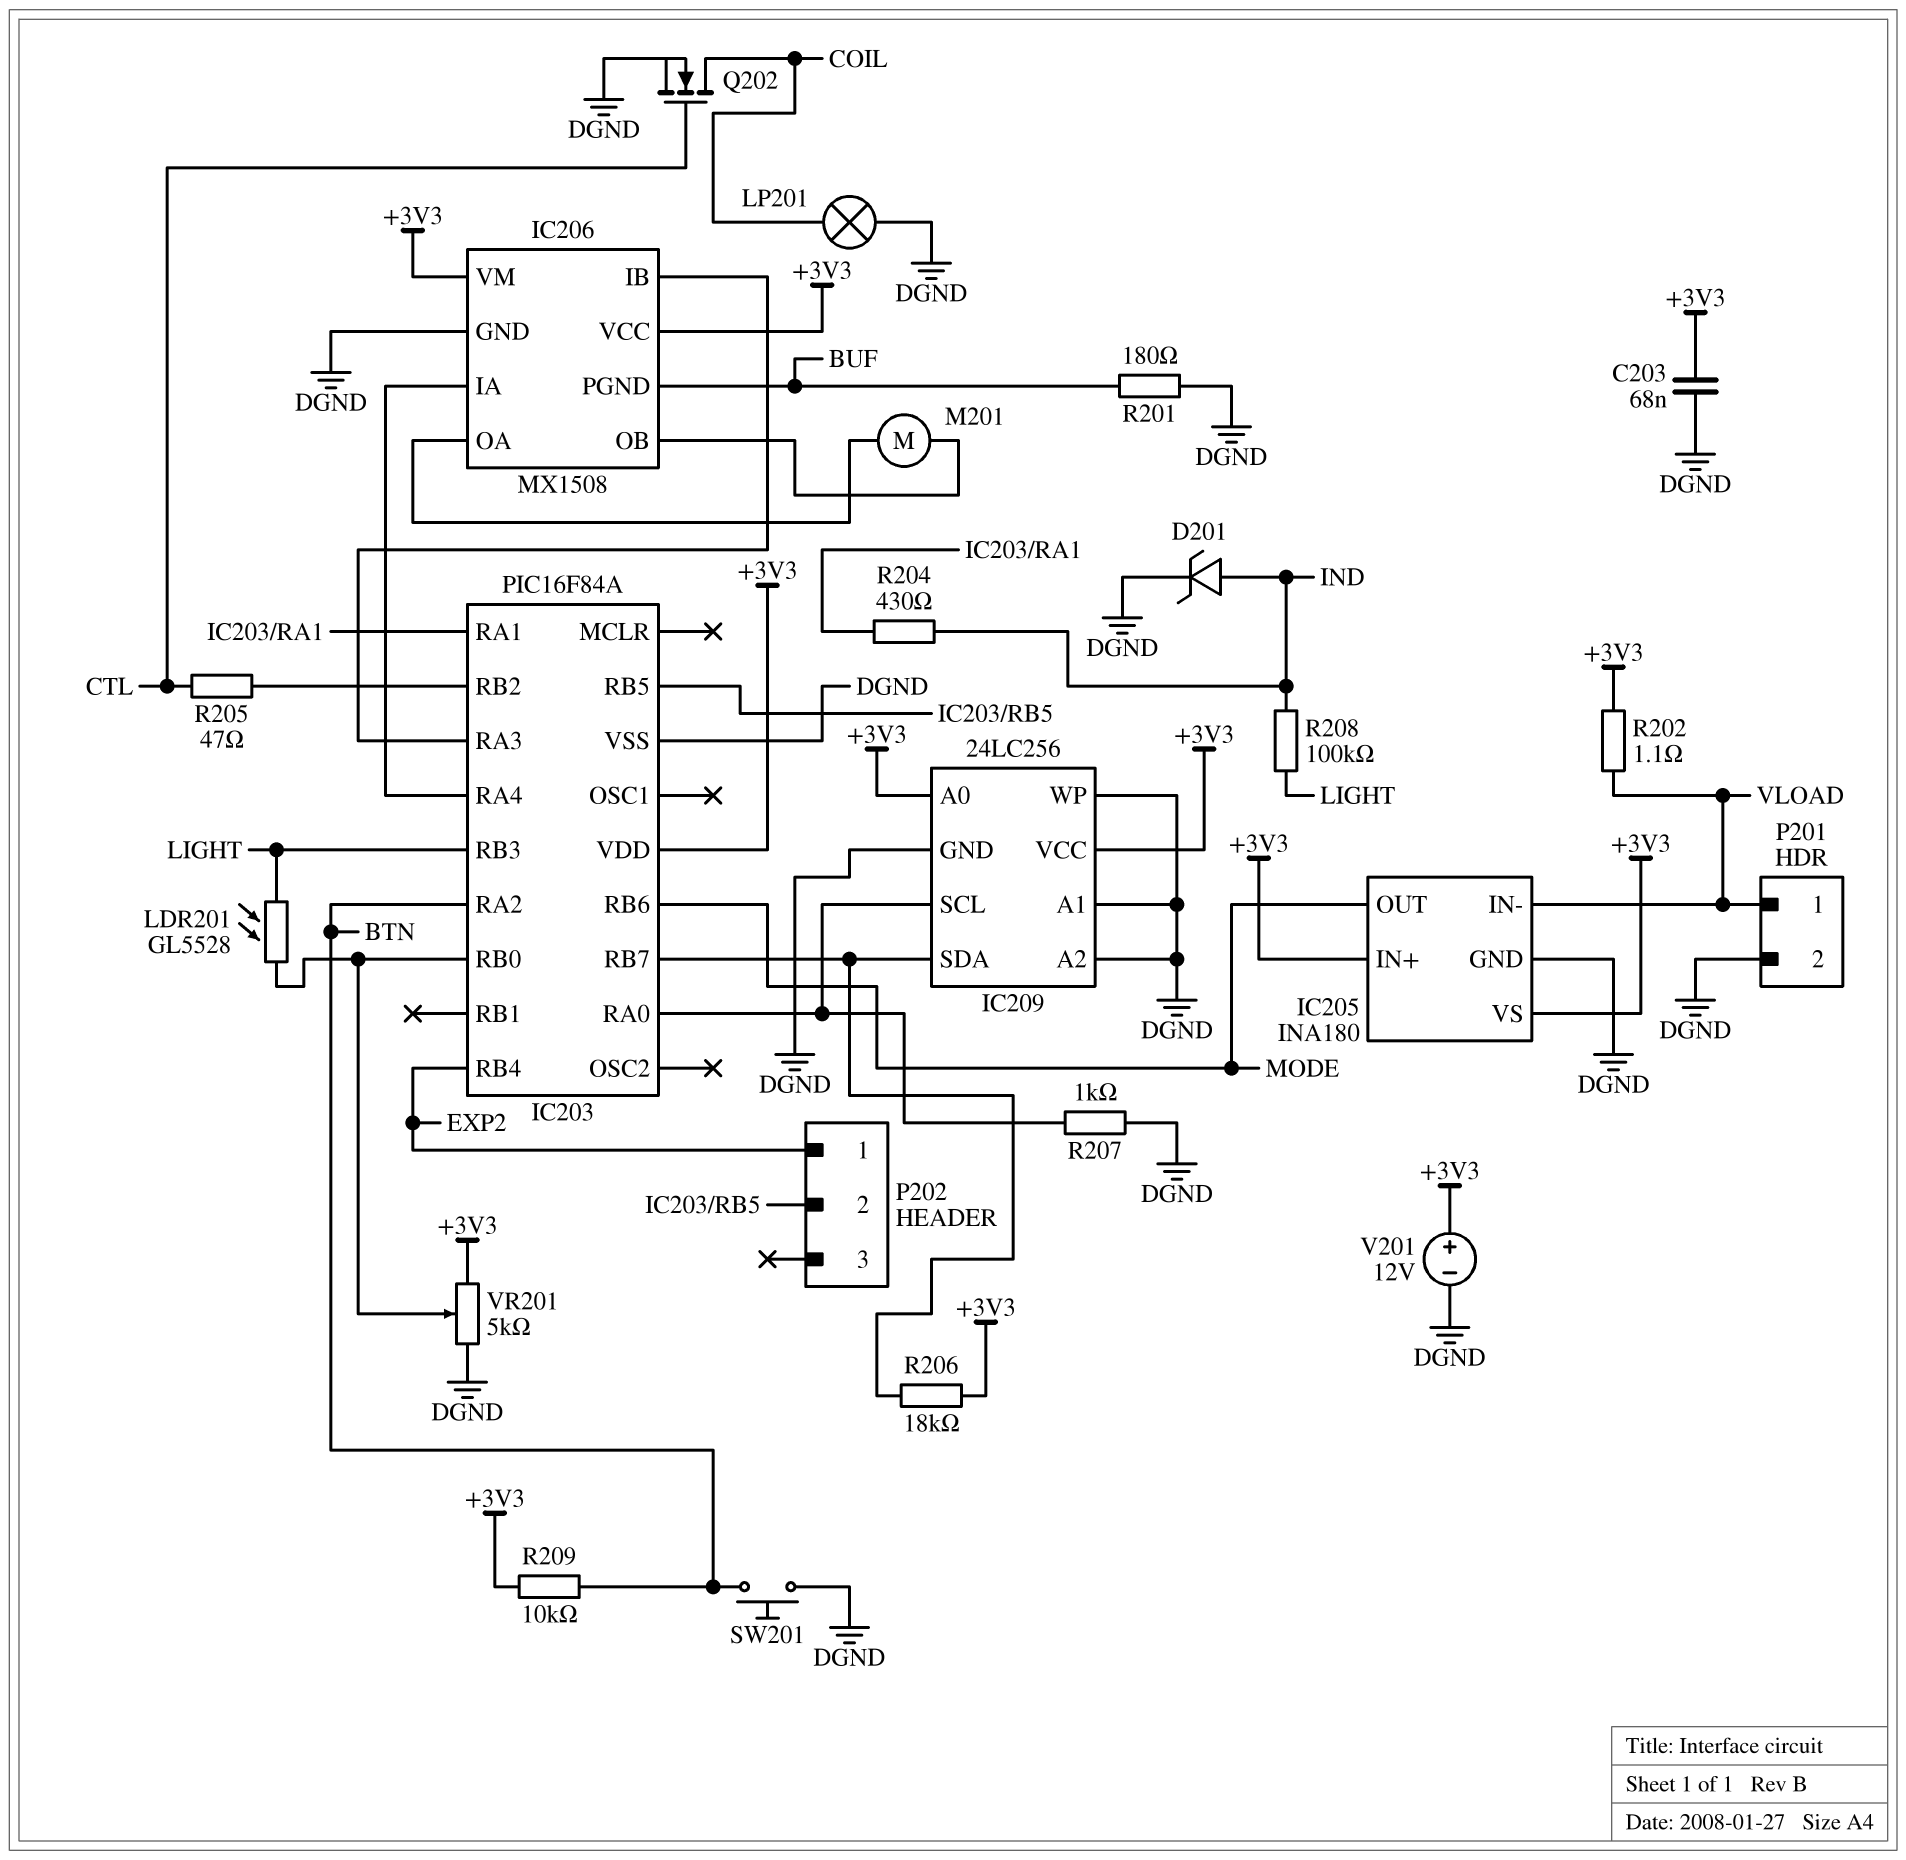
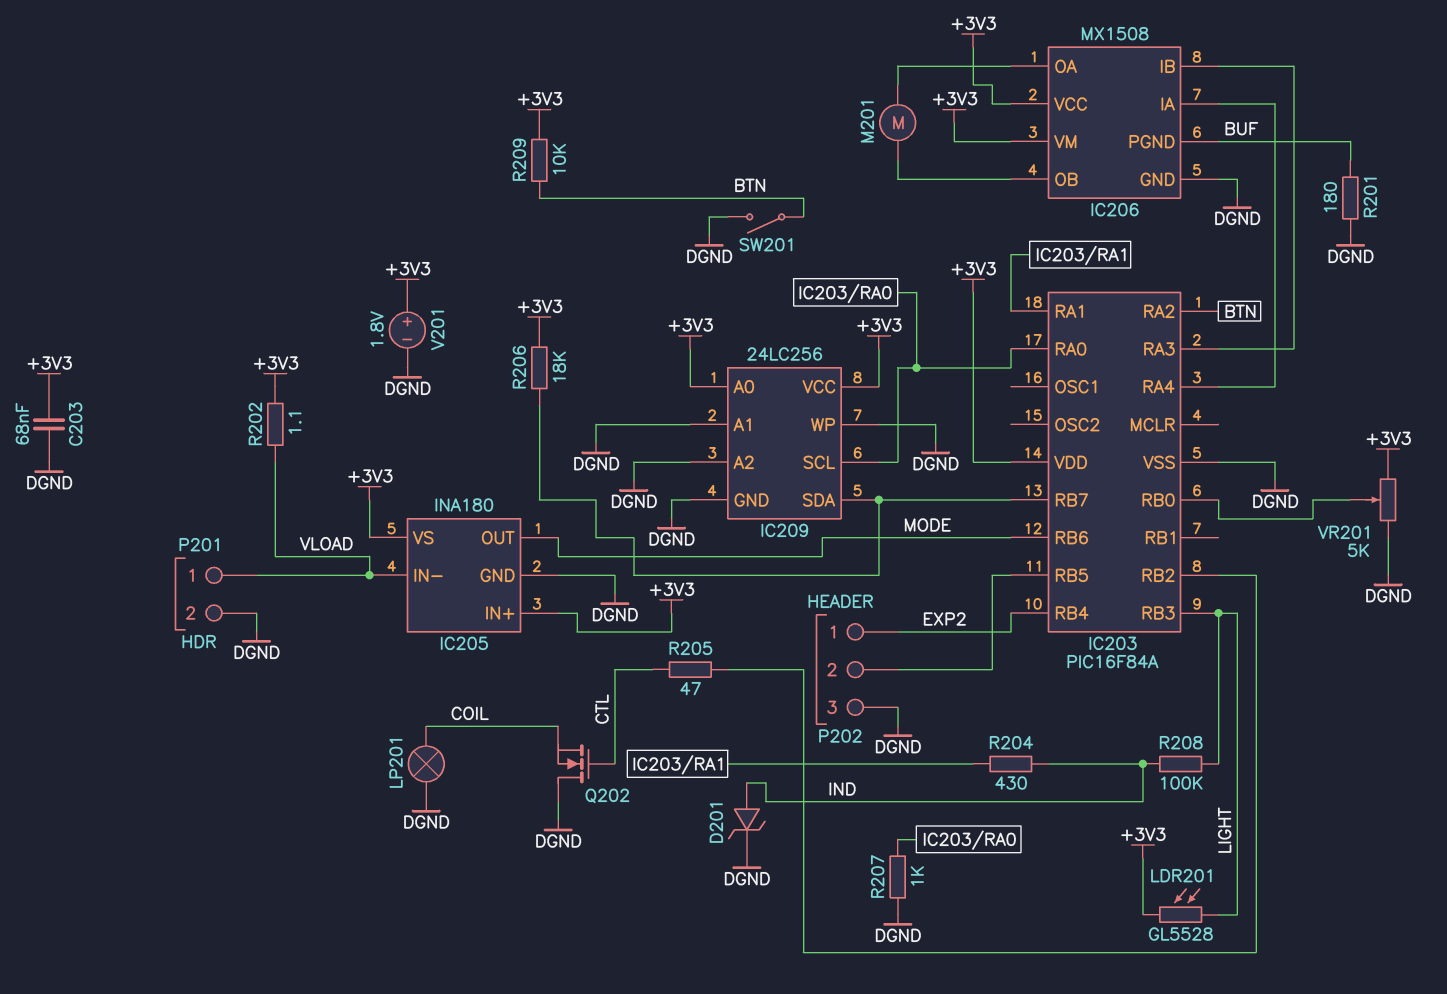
LDR201: GL5528 (IC203/RB0, LIGHT) -> GL5528 (+3V3, LIGHT)
P202 pin 3: none -> DGND
Q202: NMOS (G CTL, D COIL, S DGND) -> NMOS (G CTL, D DGND, S COIL)
SW201: button (BTN, DGND) -> switch (BTN, DGND)
V201: 12V (plus +3V3, minus DGND) -> 1.8V (plus +3V3, minus DGND)

